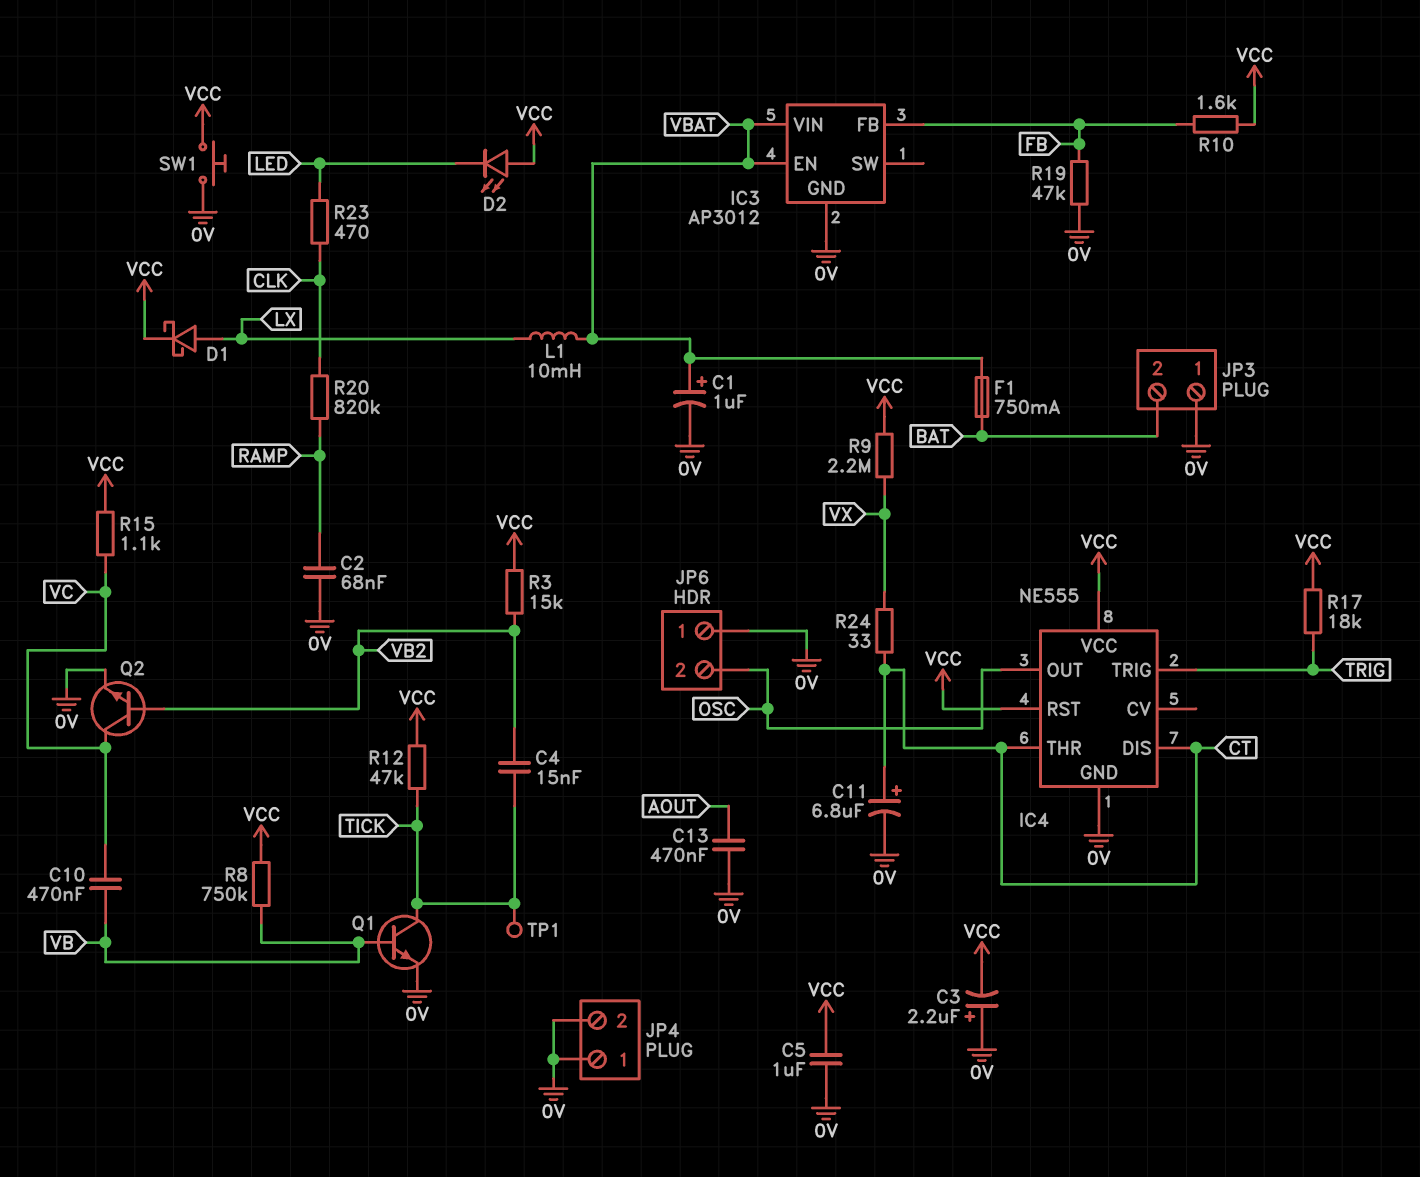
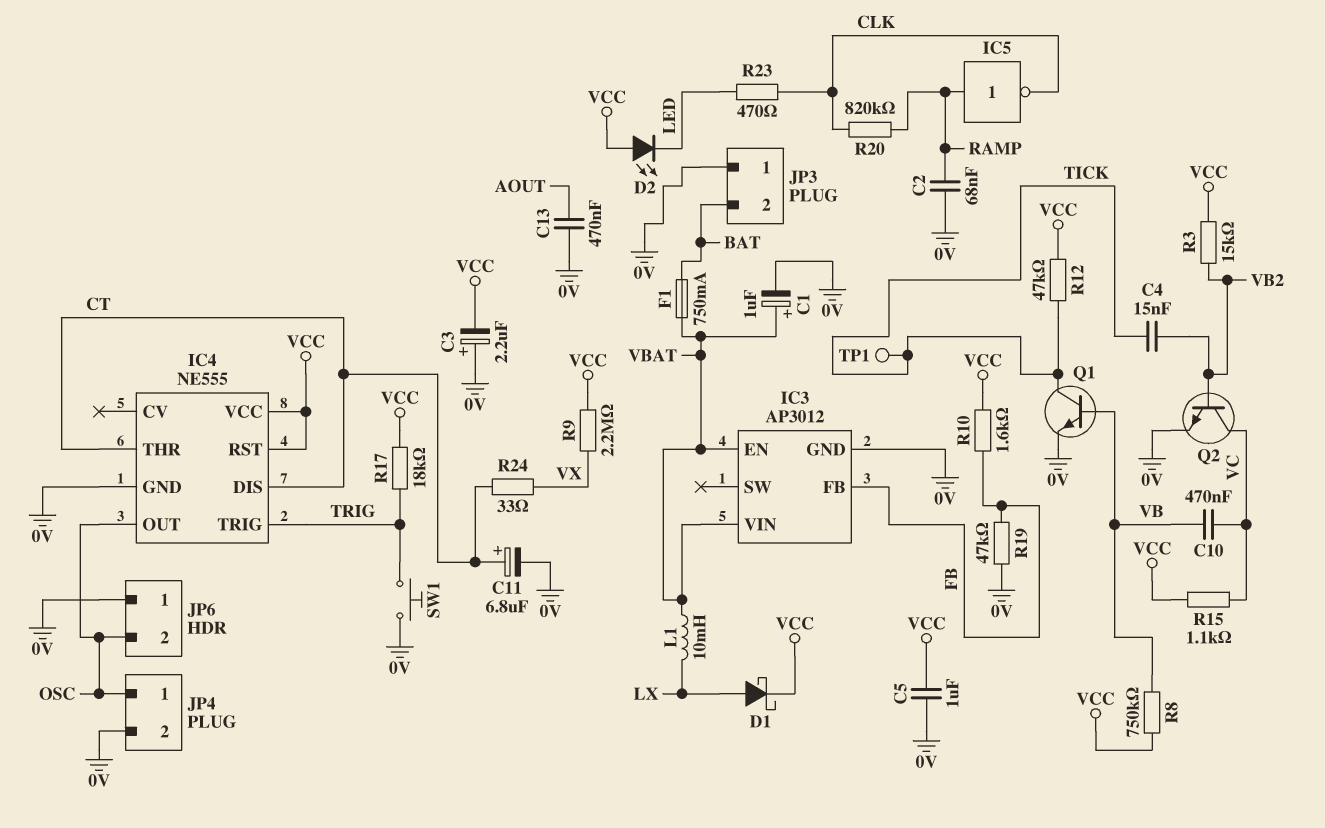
IC5: none -> NOT (in RAMP, out CLK)
JP4 pin 1: 0V -> OSC
SW1: button (0V, VCC) -> button (0V, TRIG)

